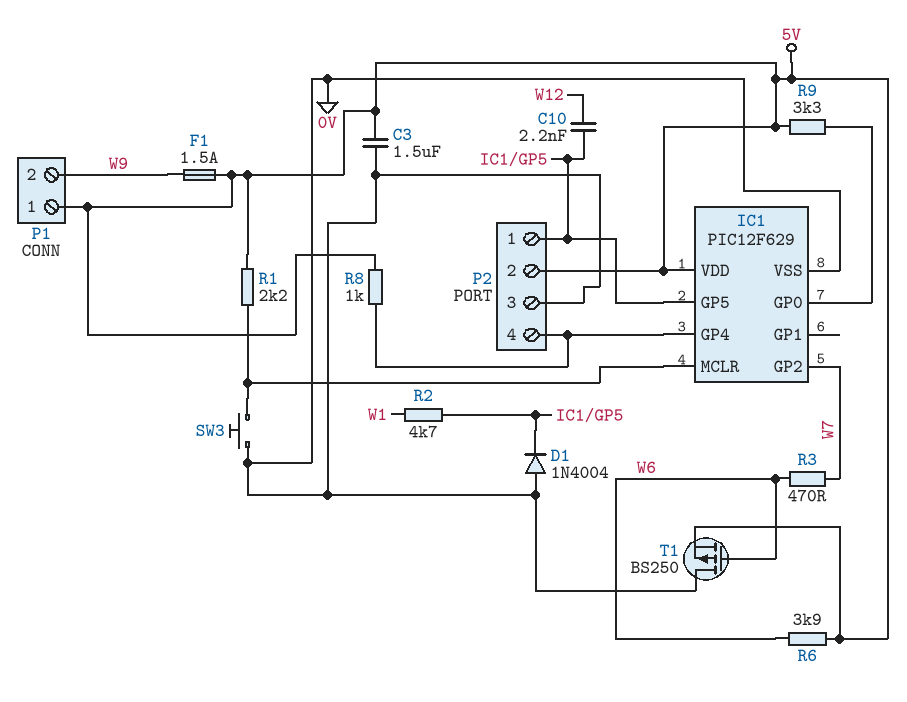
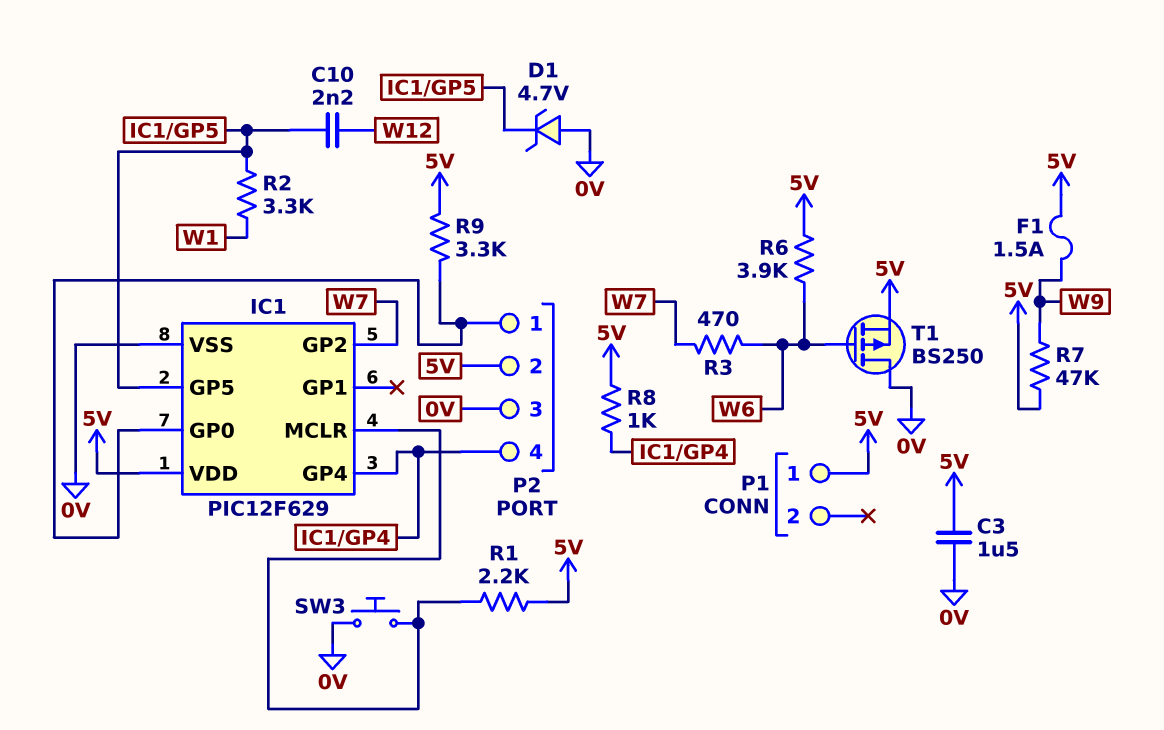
D1: diode 1N4004 (A 0V, K IC1/GP5) -> zener 4.7V (A 0V, K IC1/GP5)
P1 pin 2: W9 -> none
P2 pin 1: IC1/GP5 -> IC1/GP0
R2: 4.7k (IC1/GP5, W1) -> 3.3k (IC1/GP5, W1)
R7: none -> 47k (5V, W9)

